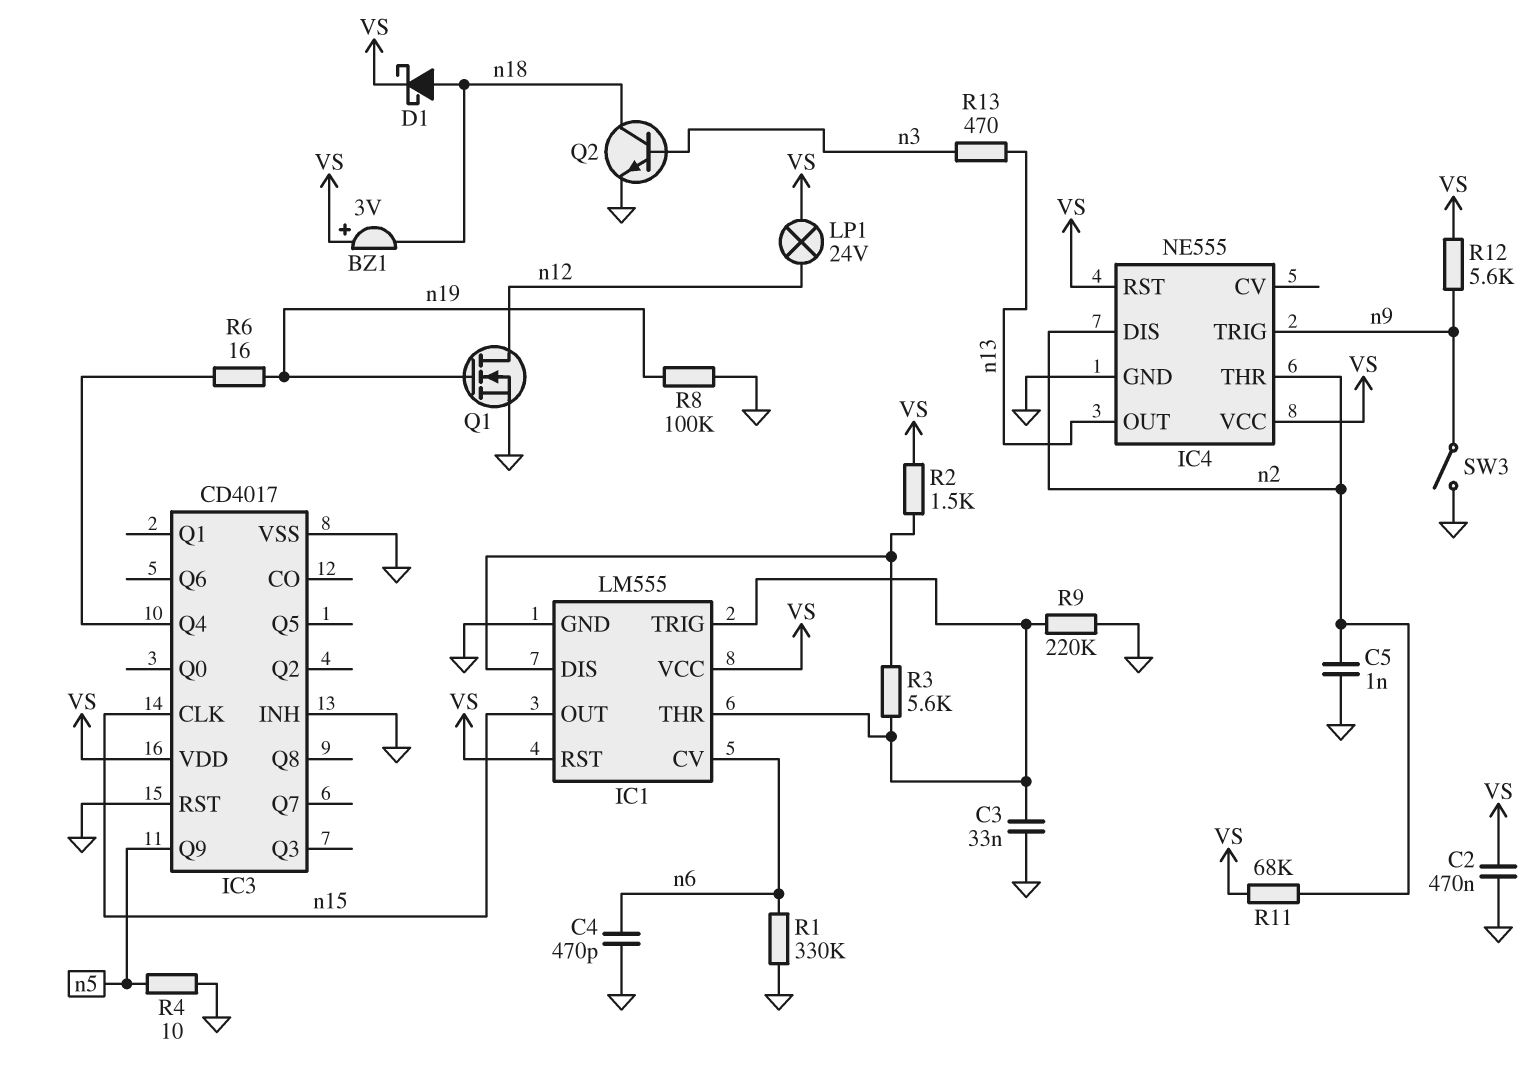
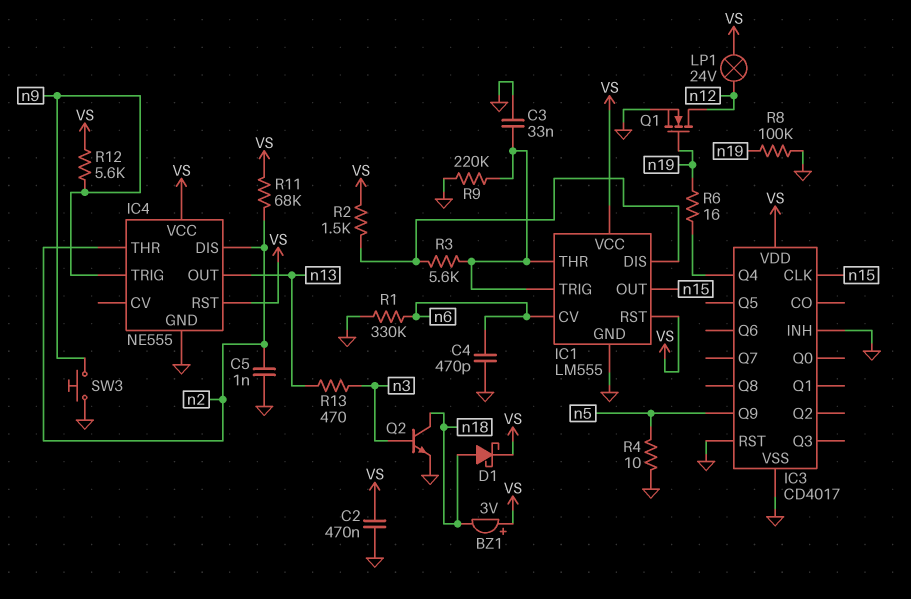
SW3: switch (GND, n9) -> button (GND, n9)

